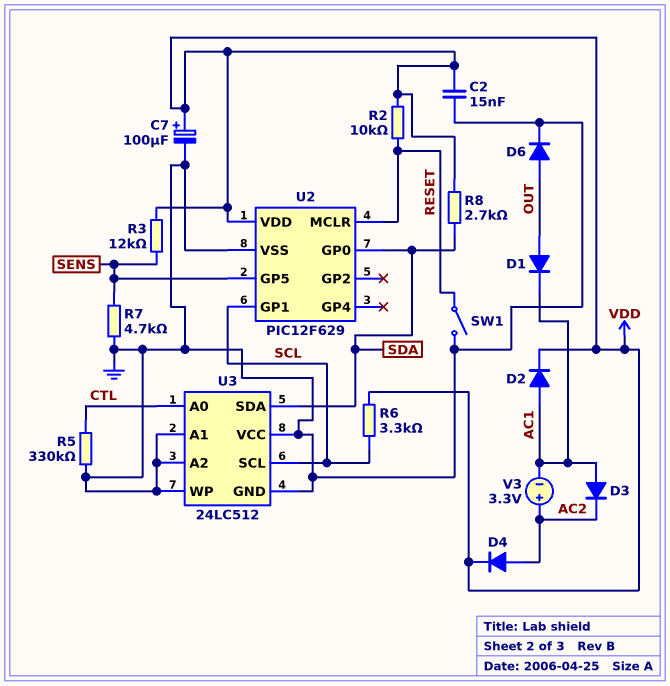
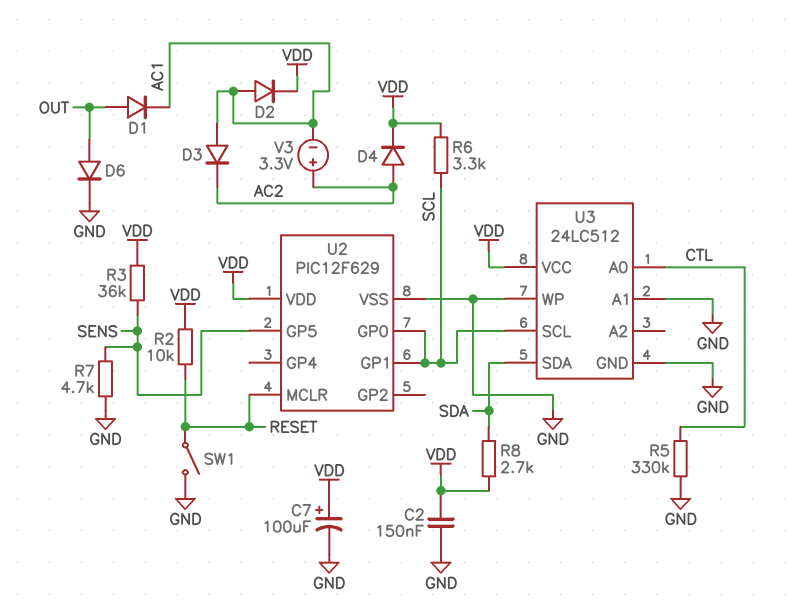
C2: 15nF (GND, VDD) -> 150nF (GND, VDD)
R3: 12k (SENS, VDD) -> 36k (SENS, VDD)
U2 pin GP0: SDA -> SCL
U3 pin A2: GND -> none
U3 pin VCC: GND -> VDD

